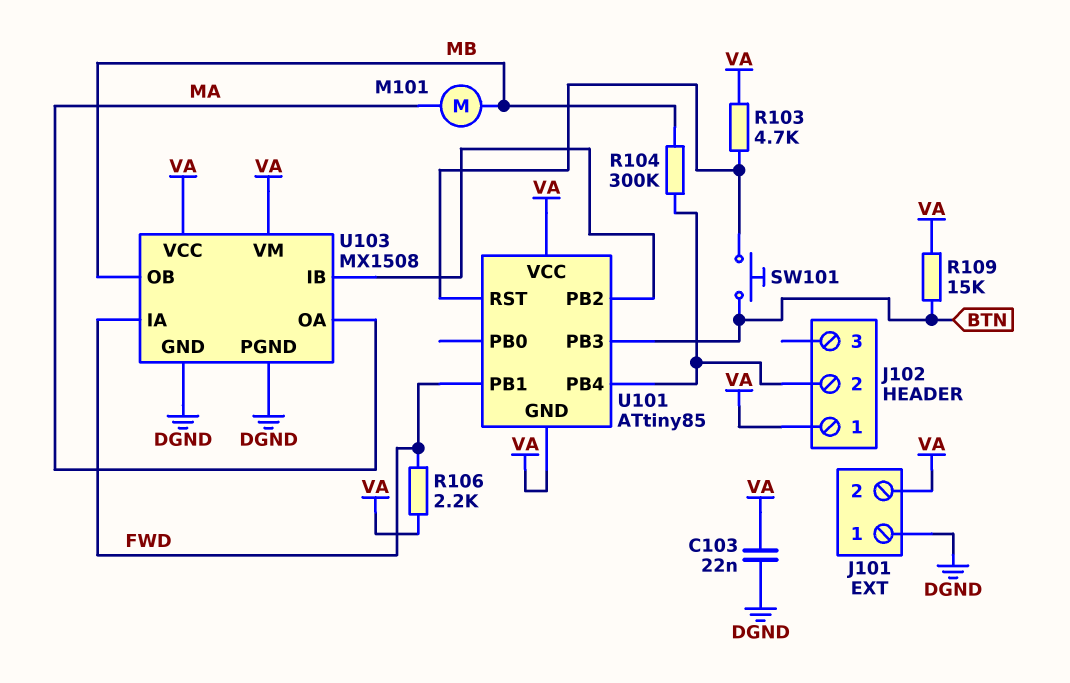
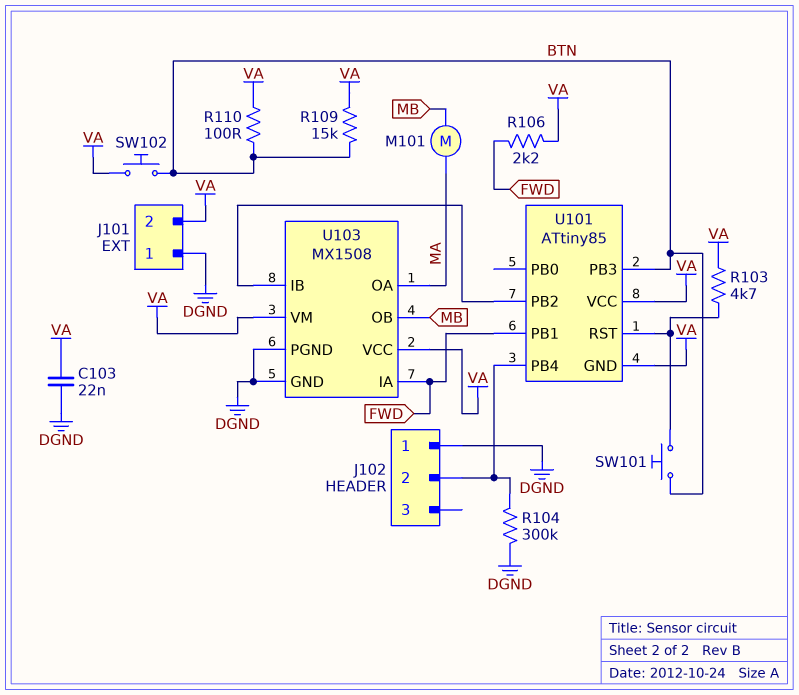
J102 pin 1: VA -> DGND
R104: 300k (J102/2, MB) -> 300k (DGND, J102/2)
R110: none -> 100 (BTN, VA)
SW102: none -> button (BTN, VA)

